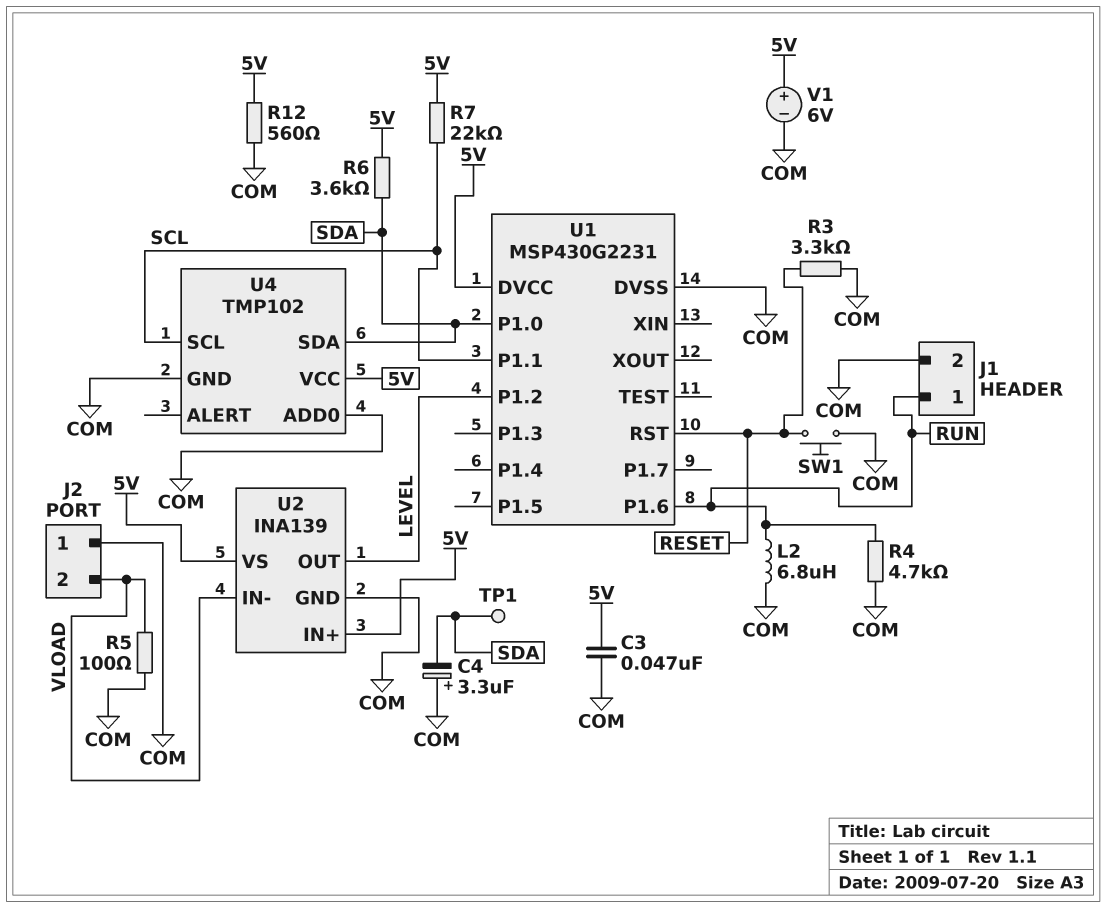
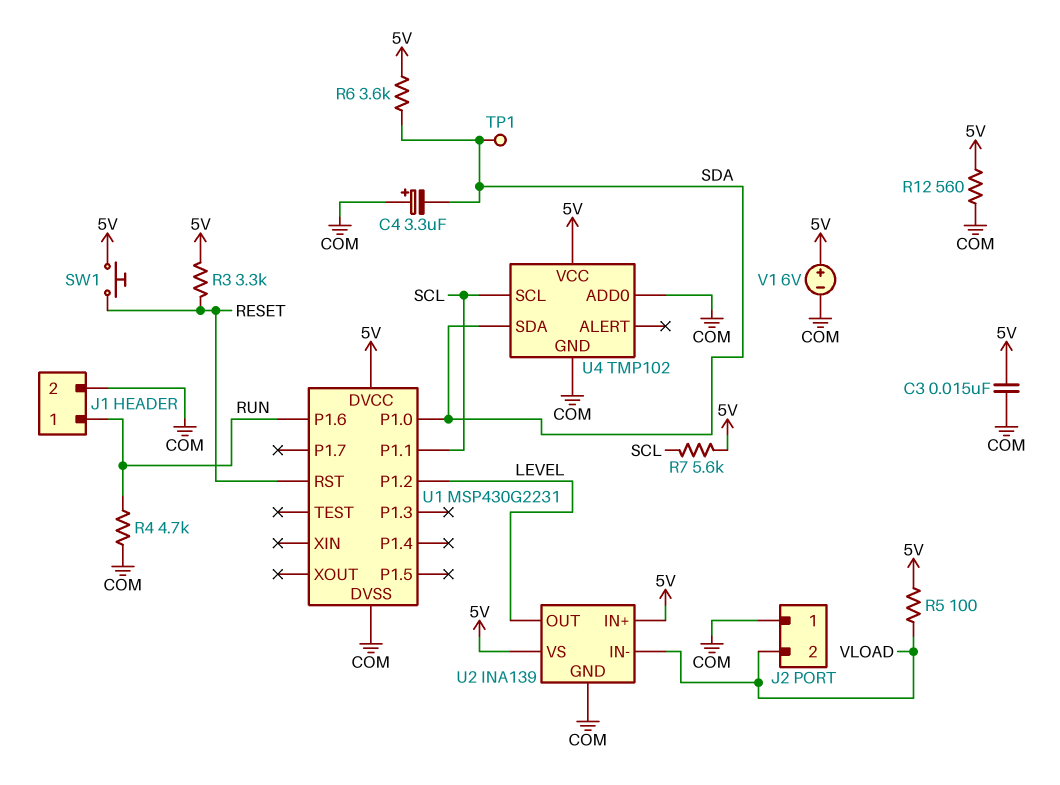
C3: 47nF (5V, COM) -> 15nF (5V, COM)
L2: 6.8uH (COM, RUN) -> none
R3: 3.3k (COM, RESET) -> 3.3k (5V, RESET)
R5: 100 (COM, VLOAD) -> 100 (5V, VLOAD)
R7: 22k (5V, SCL) -> 5.6k (5V, SCL)
SW1: button (COM, RESET) -> button (5V, RESET)

